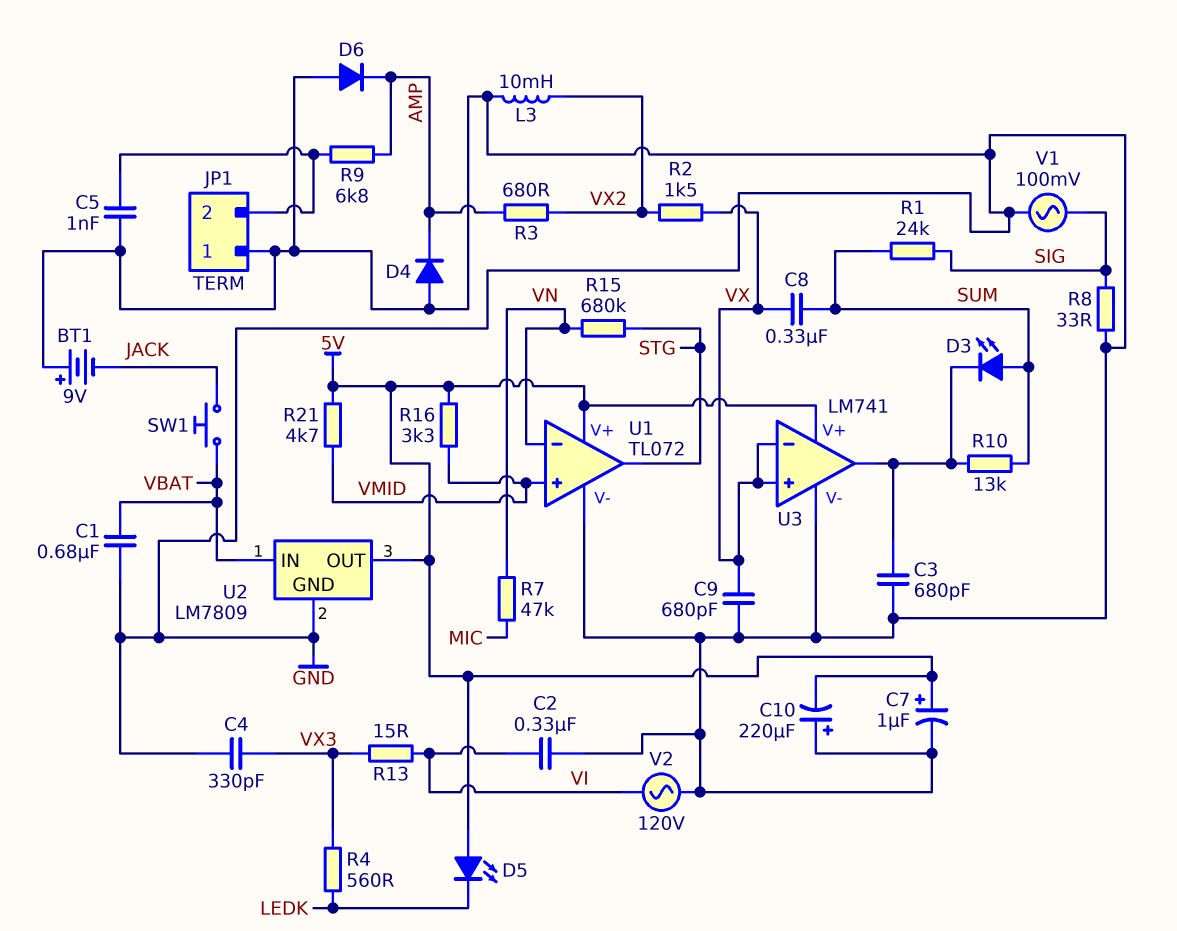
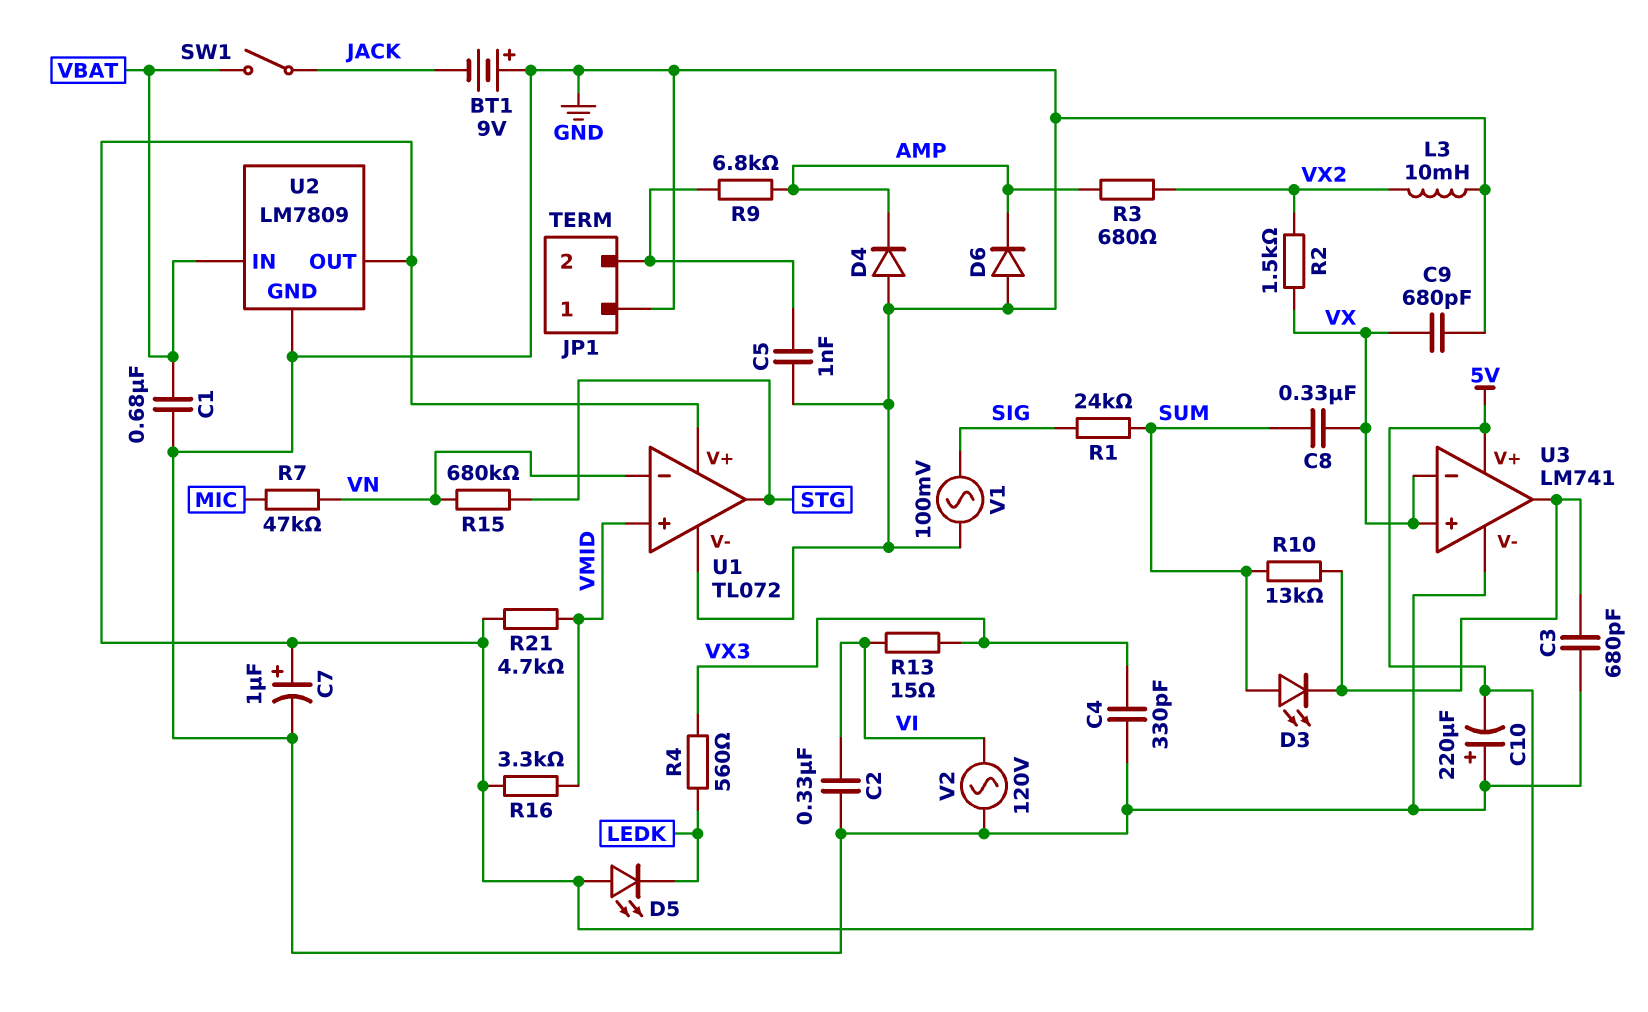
R8: 33 (GND, SIG) -> none
SW1: button (JACK, VBAT) -> switch (JACK, VBAT)

